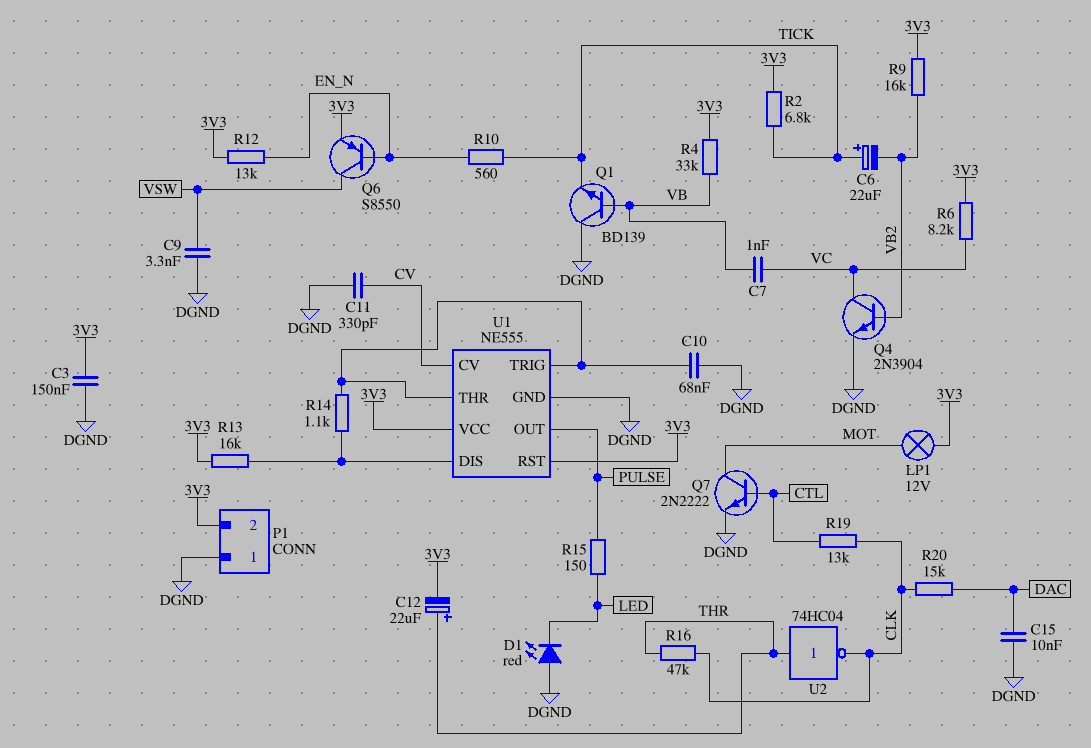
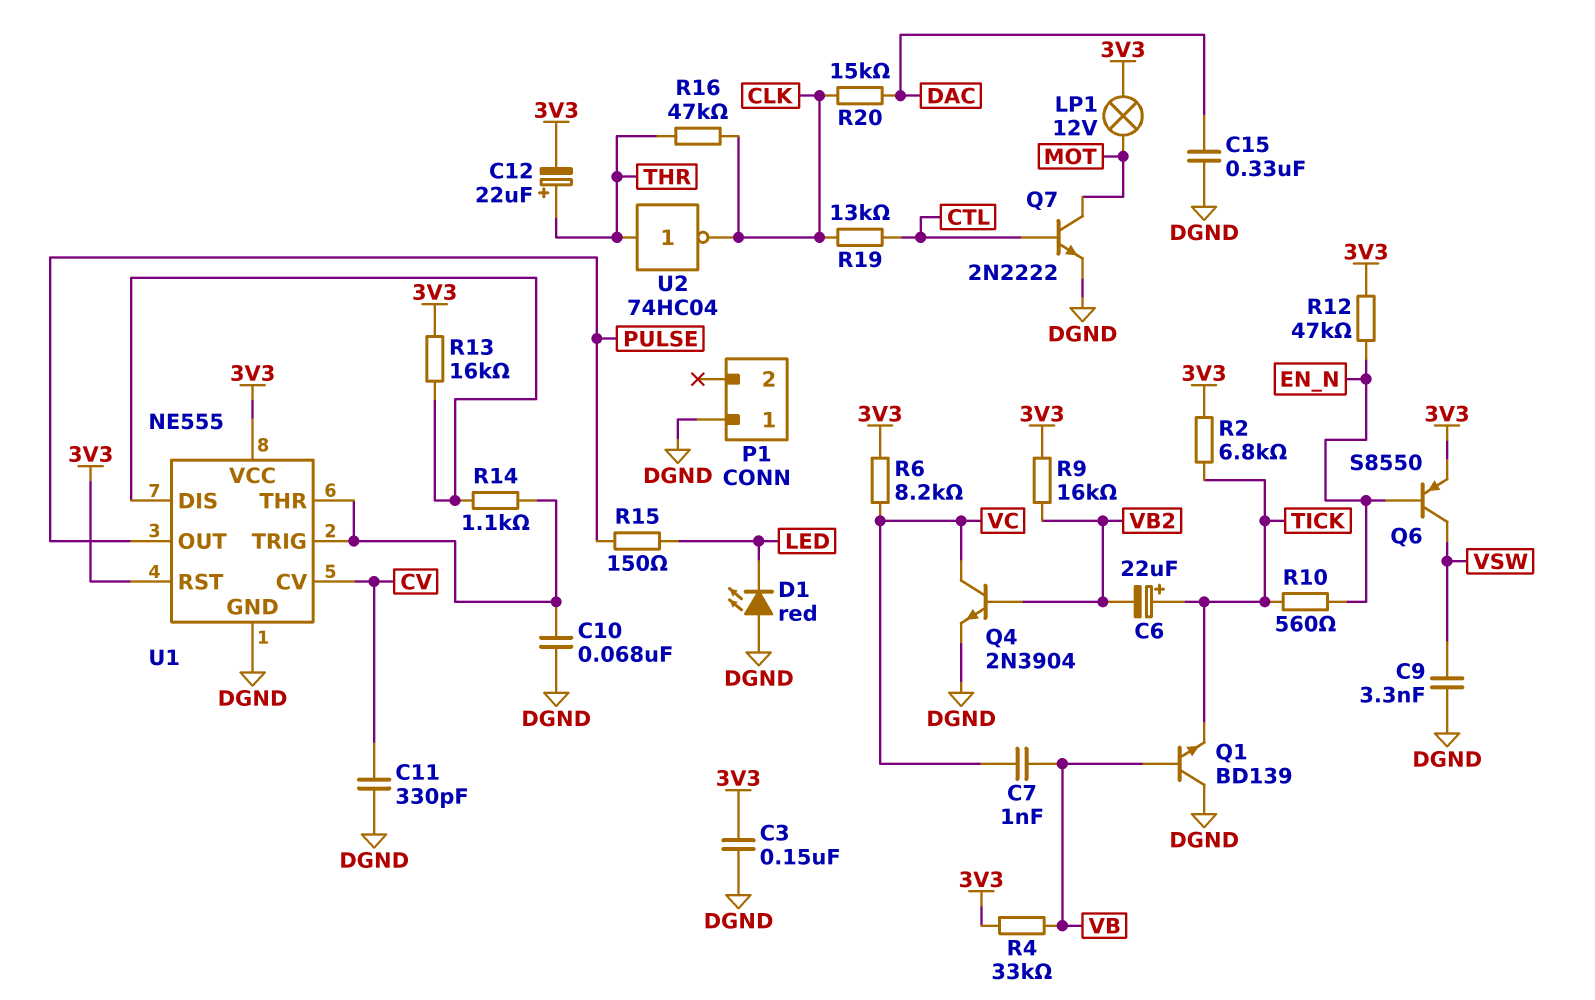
C15: 10nF (DAC, DGND) -> 330nF (DAC, DGND)
P1 pin 2: 3V3 -> none
R12: 13k (3V3, EN_N) -> 47k (3V3, EN_N)

